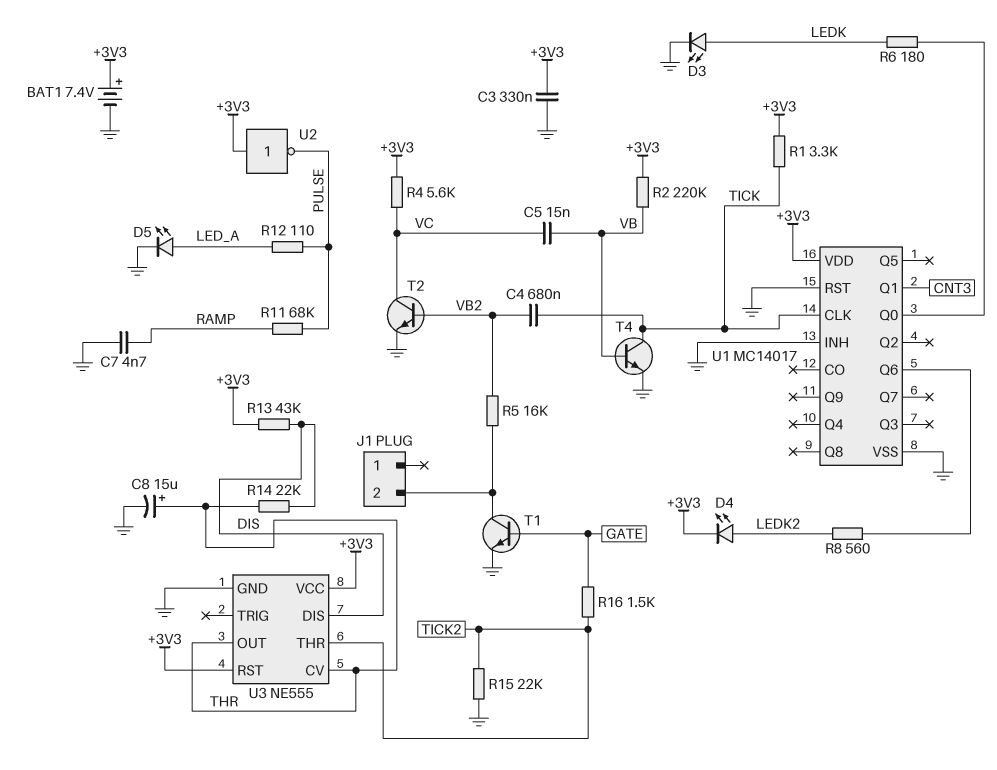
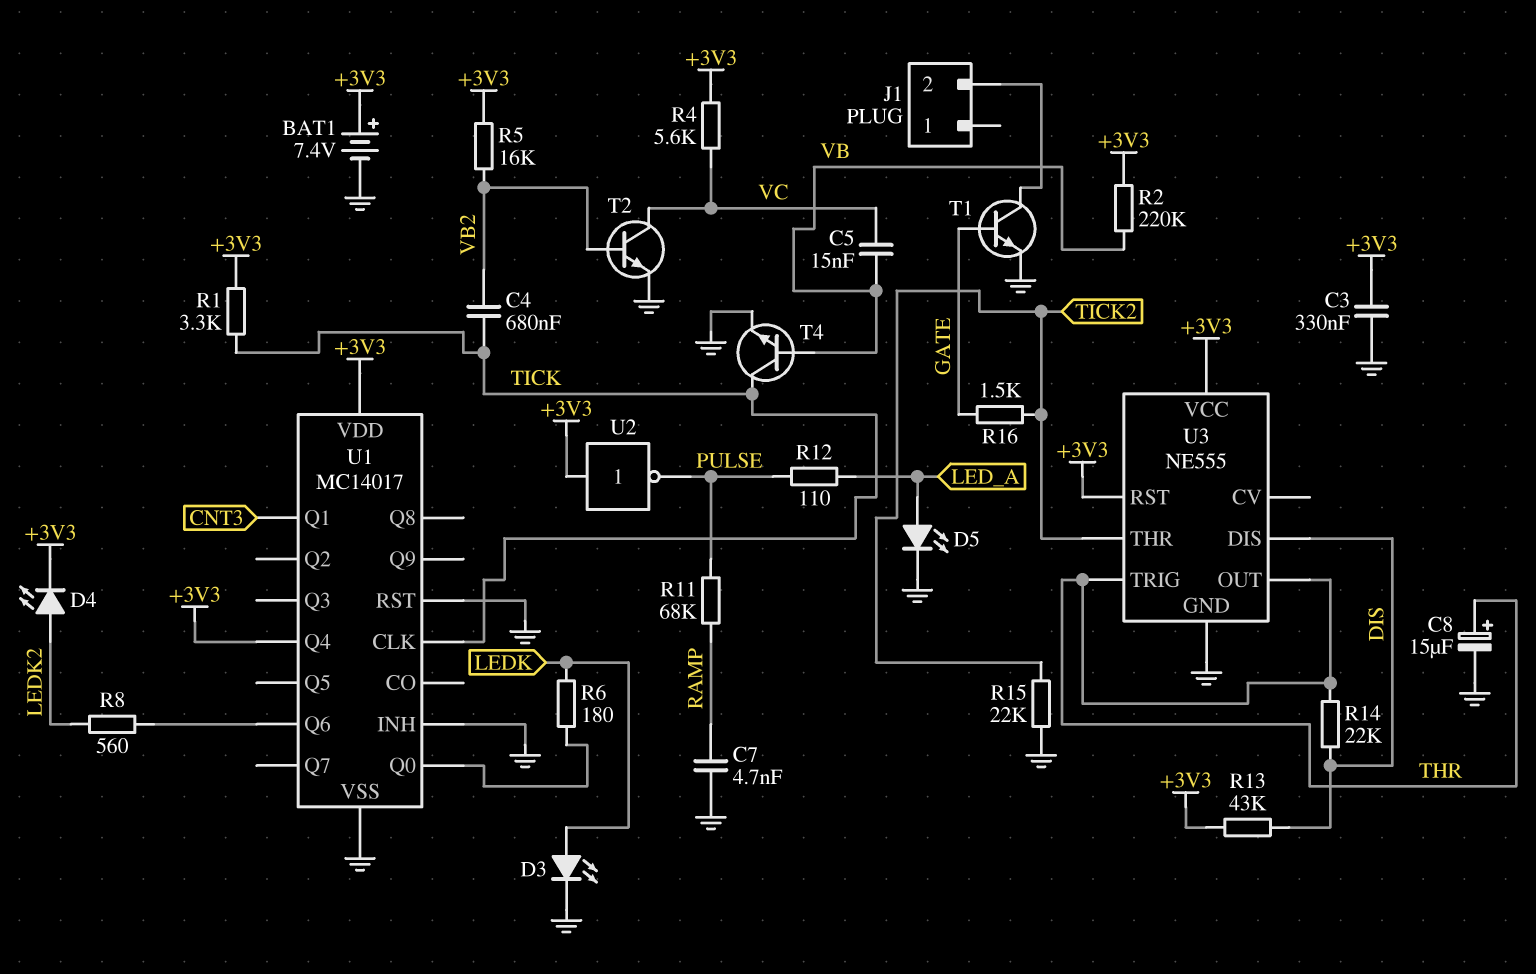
R5: 16k (J1/2, VB2) -> 16k (+3V3, VB2)
U1 pin Q4: none -> +3V3
U3 pin CV: THR -> none
U3 pin TRIG: none -> THR

